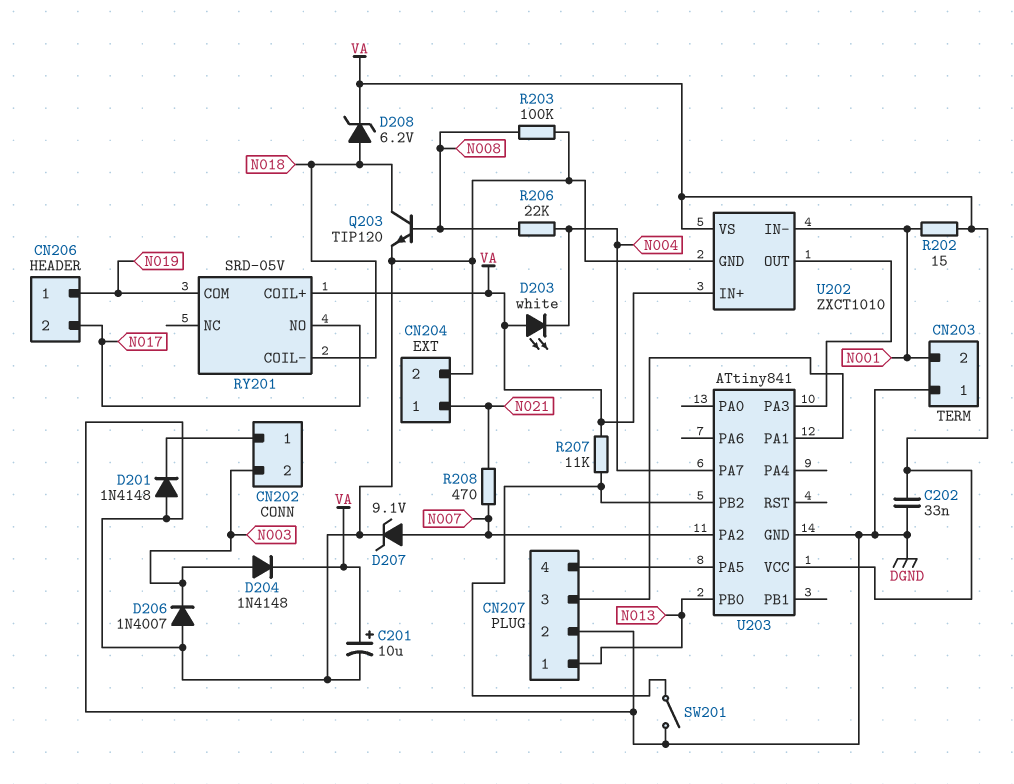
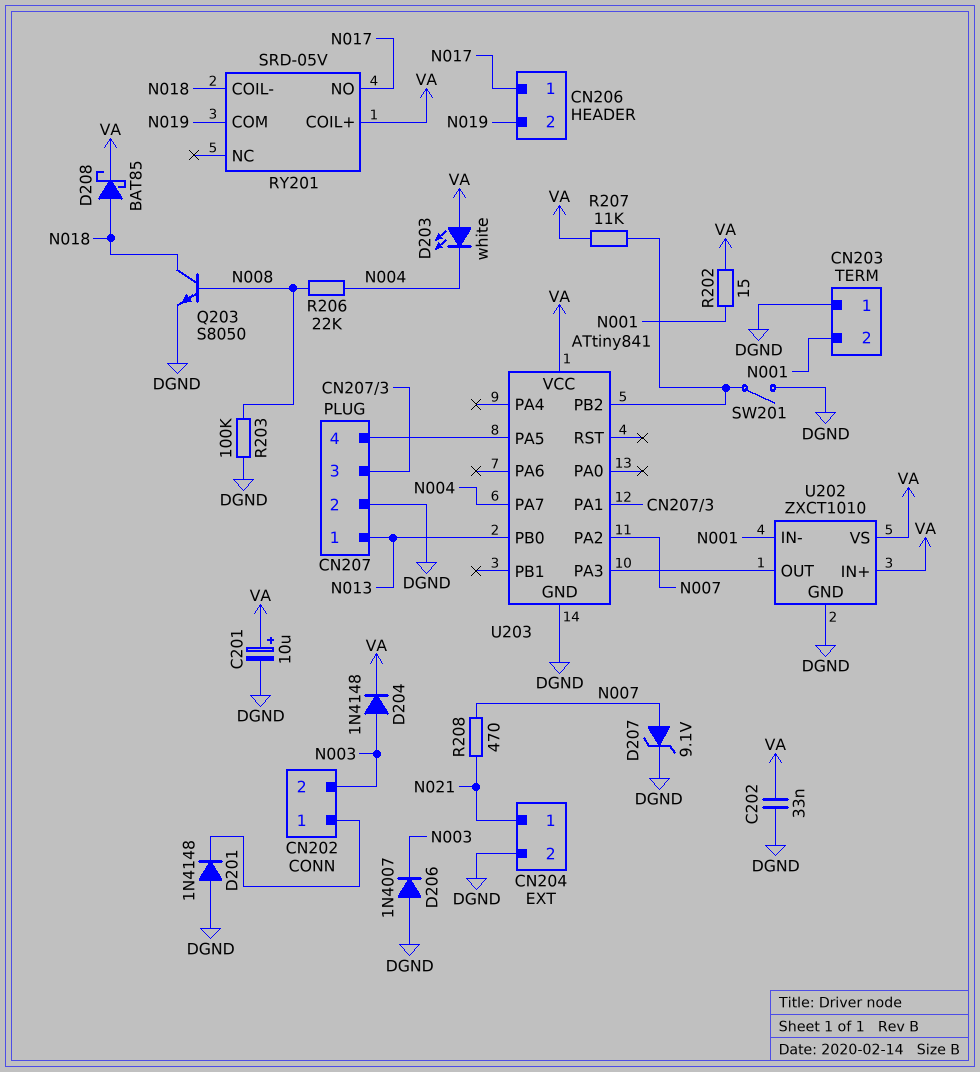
CN206 pin 1: N019 -> N017
CN206 pin 2: N017 -> N019
D208: zener 6.2V (A N018, K VA) -> schottky BAT85 (A N018, K VA)
Q203: NPN TIP120 (B N008, C N018, E DGND) -> NPN S8050 (B N008, C N018, E DGND)

